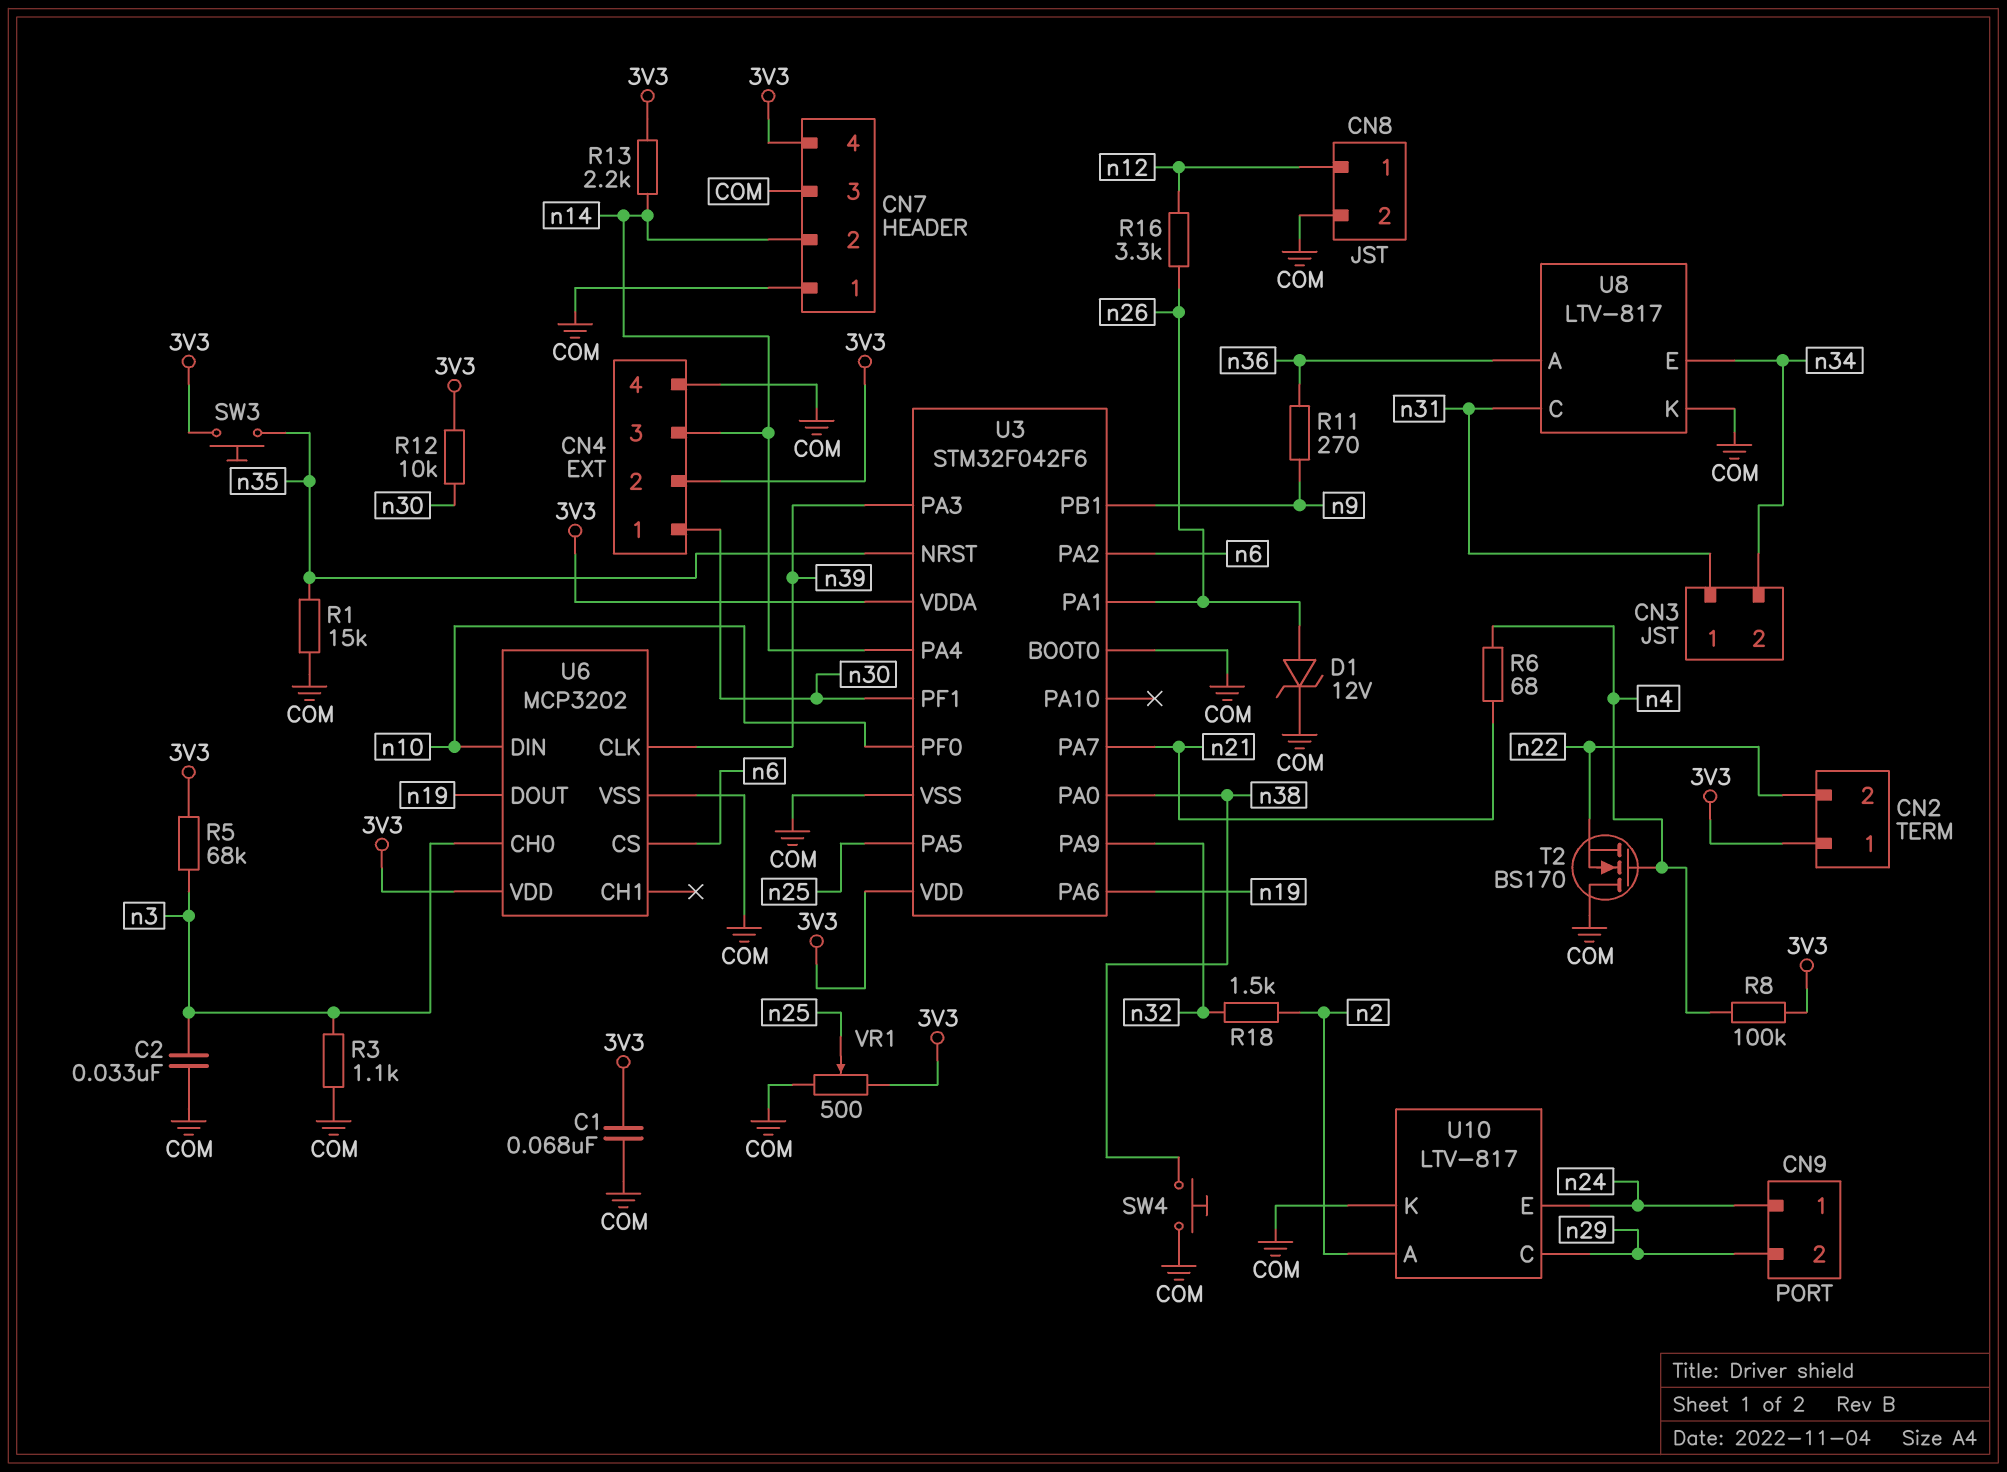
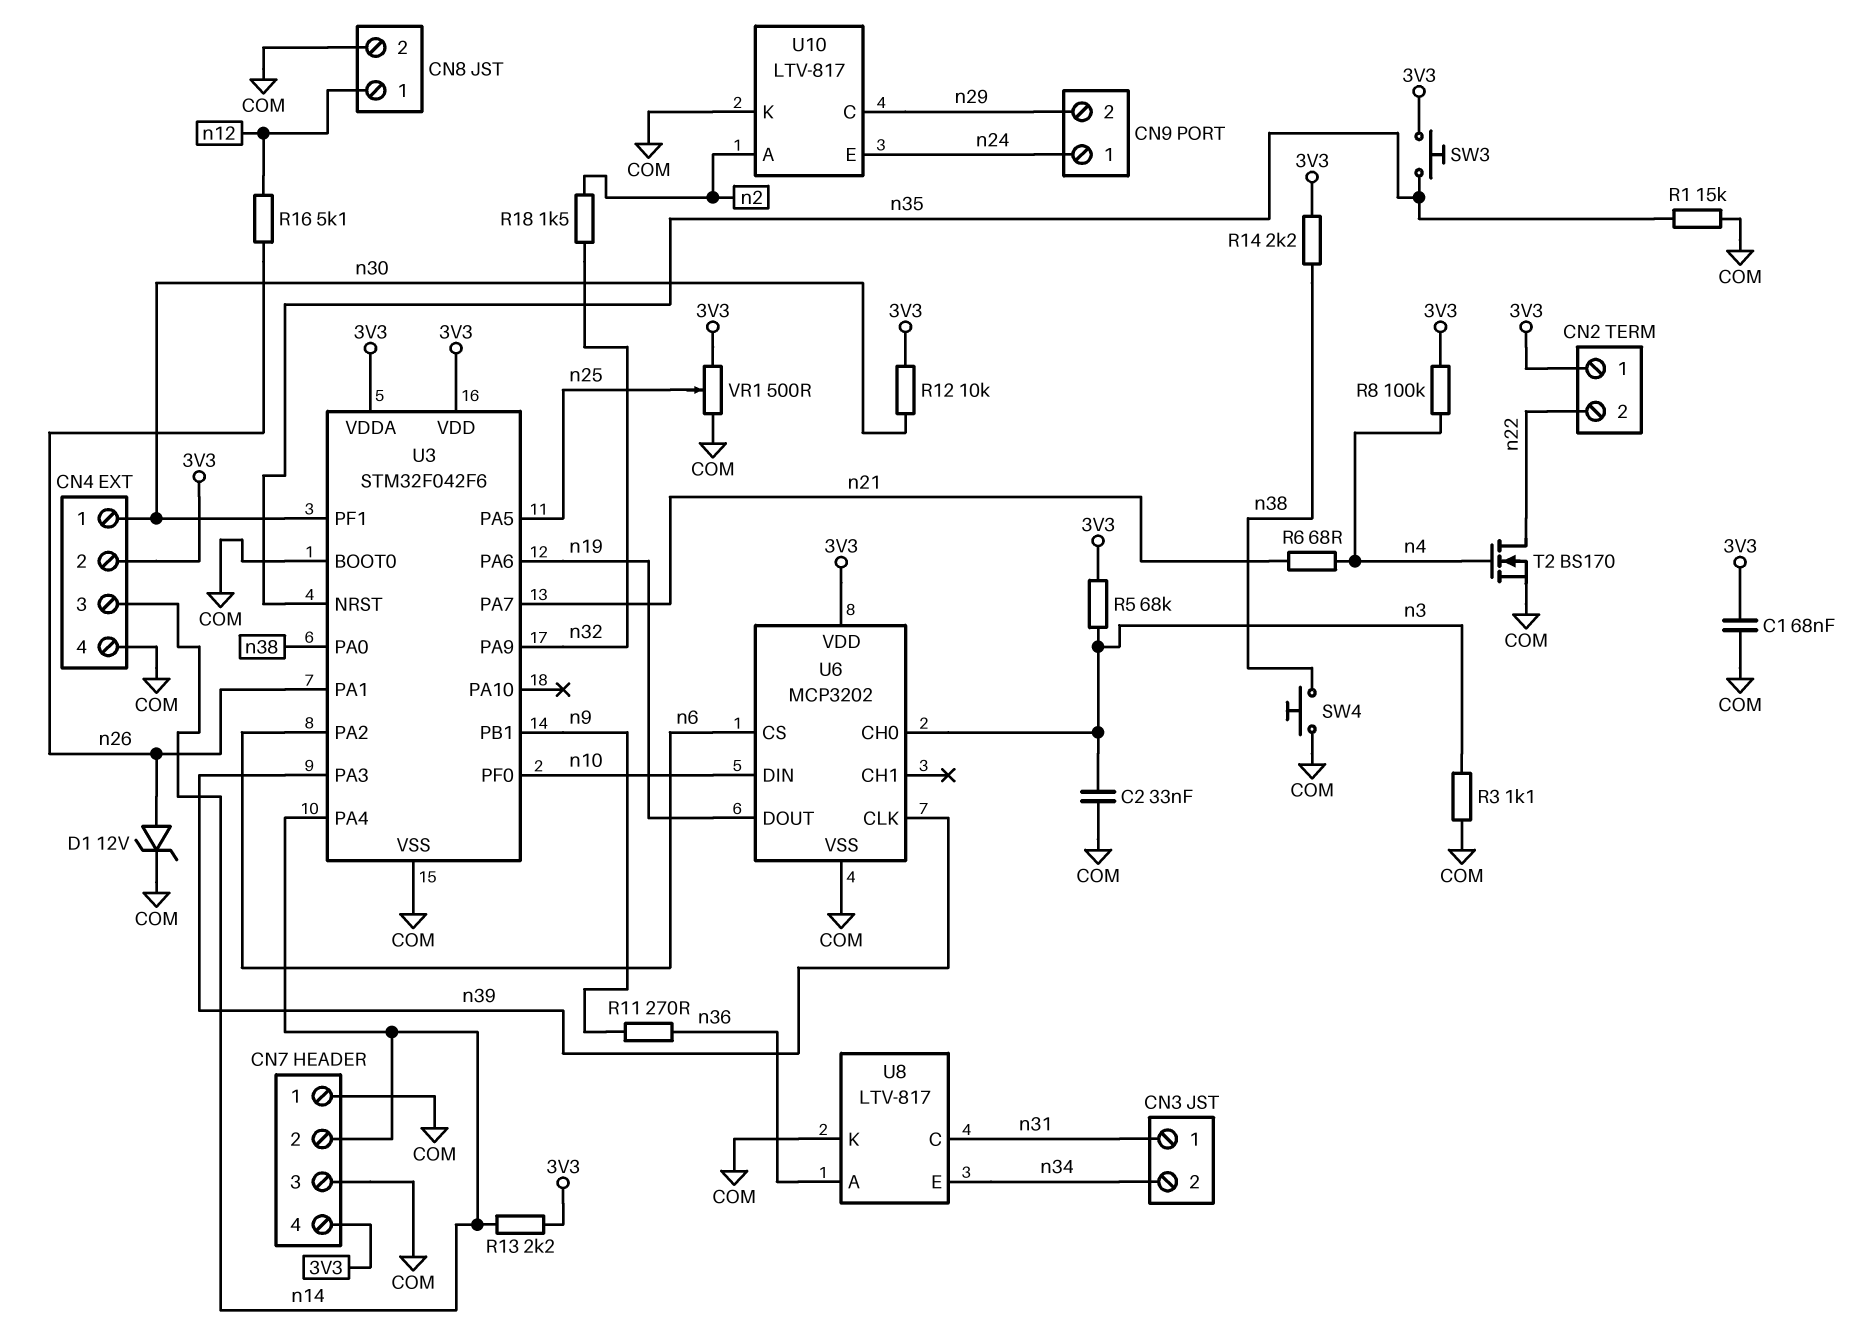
R14: none -> 2.2k (3V3, n38)
R16: 3.3k (n12, n26) -> 5.1k (n12, n26)
T2: NMOS BS170 (G n4, D COM, S n22) -> NMOS BS170 (G n4, D n22, S COM)

